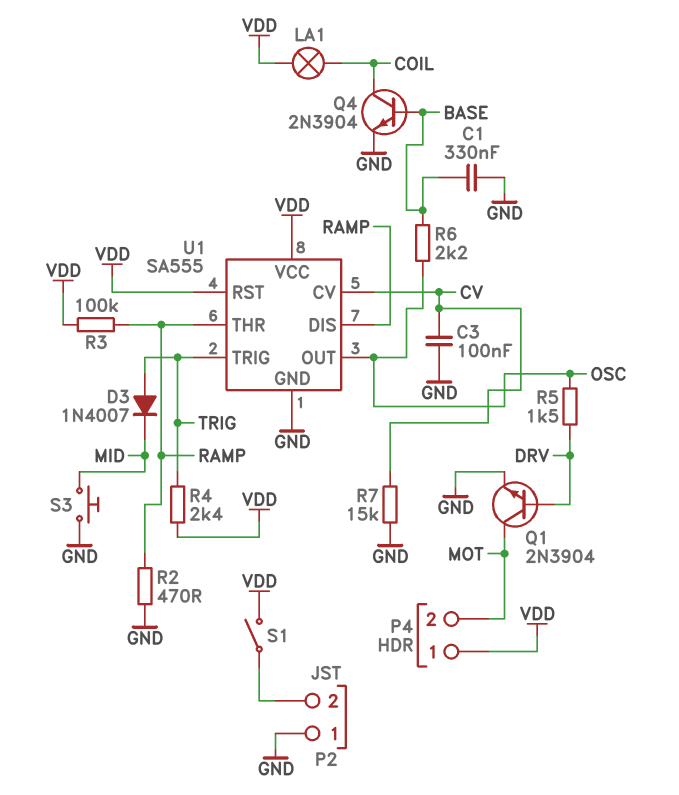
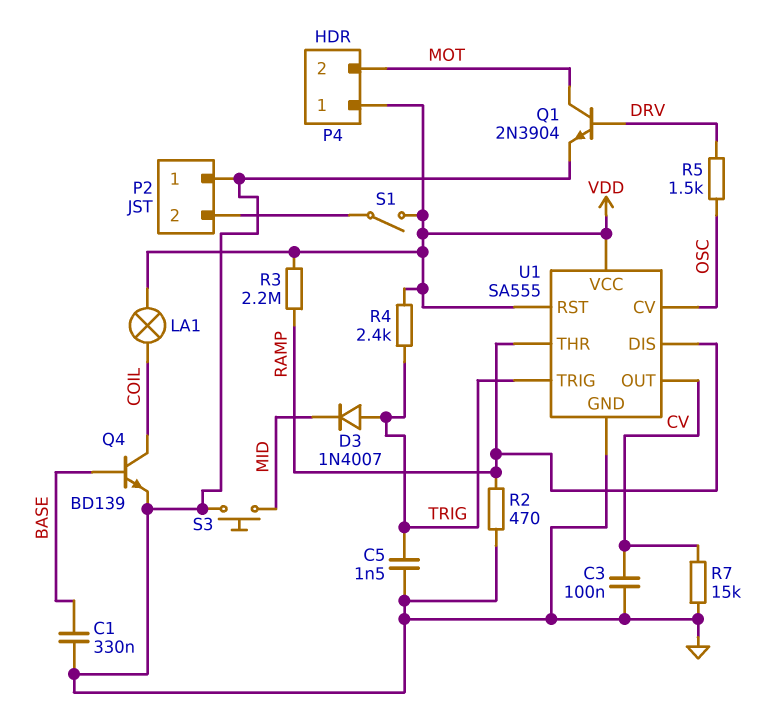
C5: none -> 1.5nF (GND, TRIG)
Q4: NPN 2N3904 (B BASE, C COIL, E GND) -> NPN BD139 (B BASE, C COIL, E GND)
R3: 100k (RAMP, VDD) -> 2.2M (RAMP, VDD)
R6: 2.2k (BASE, OSC) -> none
U1 pin CV: CV -> OSC
U1 pin OUT: OSC -> CV

